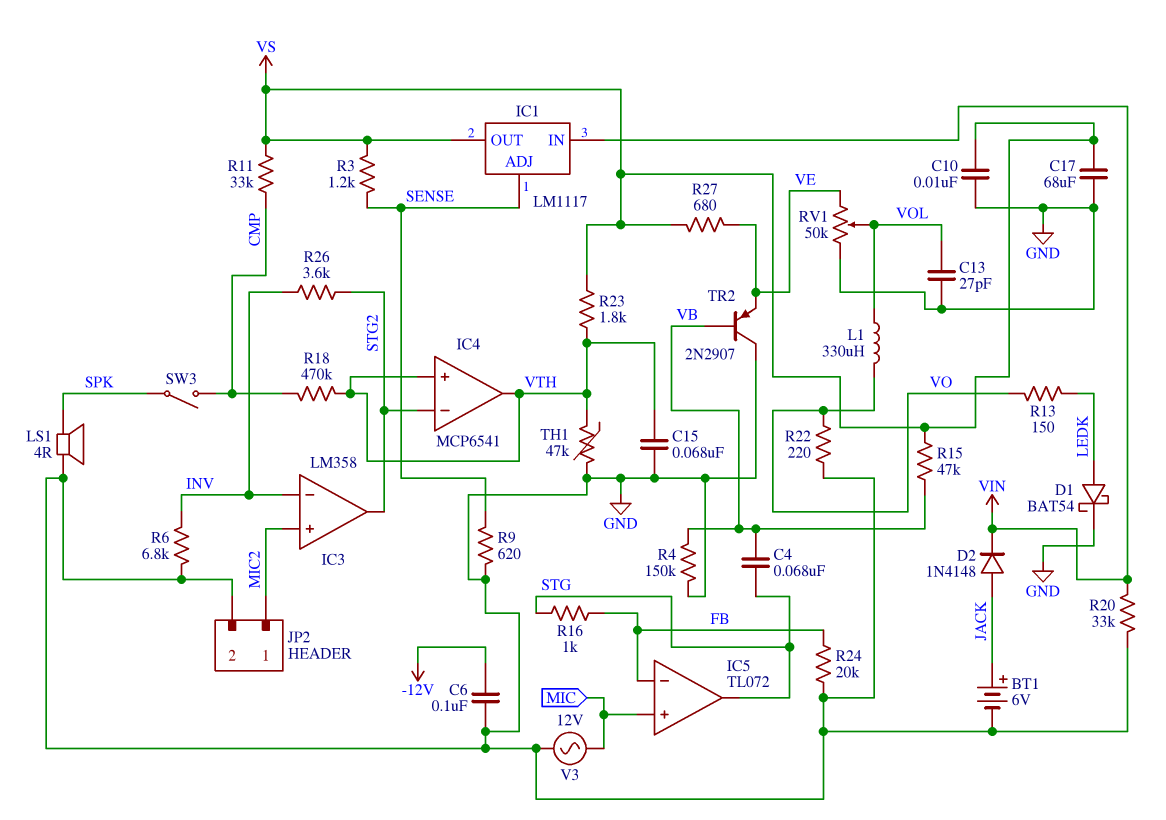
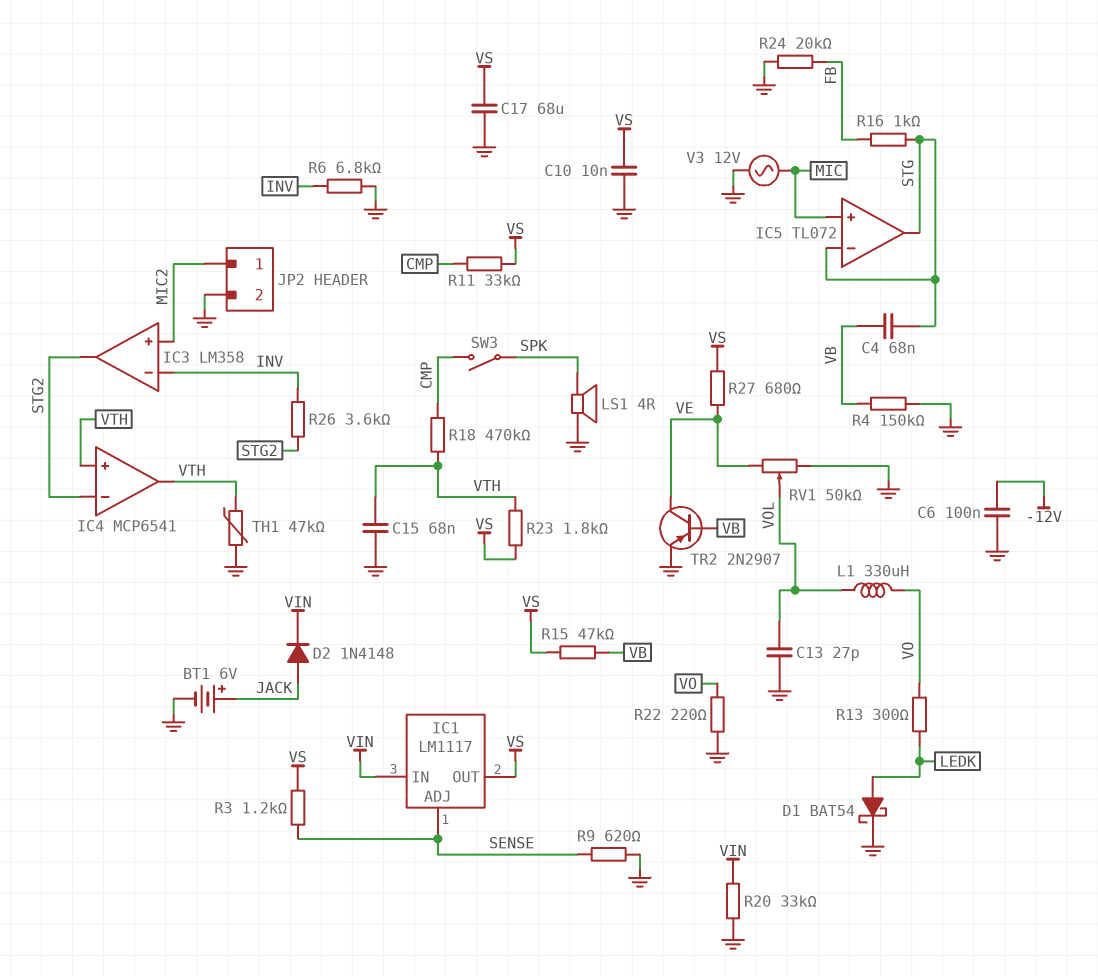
IC5 pin in-: FB -> STG
R13: 150 (LEDK, VO) -> 300 (LEDK, VO)
TR2: PNP 2N2907 (B VB, C GND, E VE) -> PNP 2N2907 (B VB, C VE, E GND)

